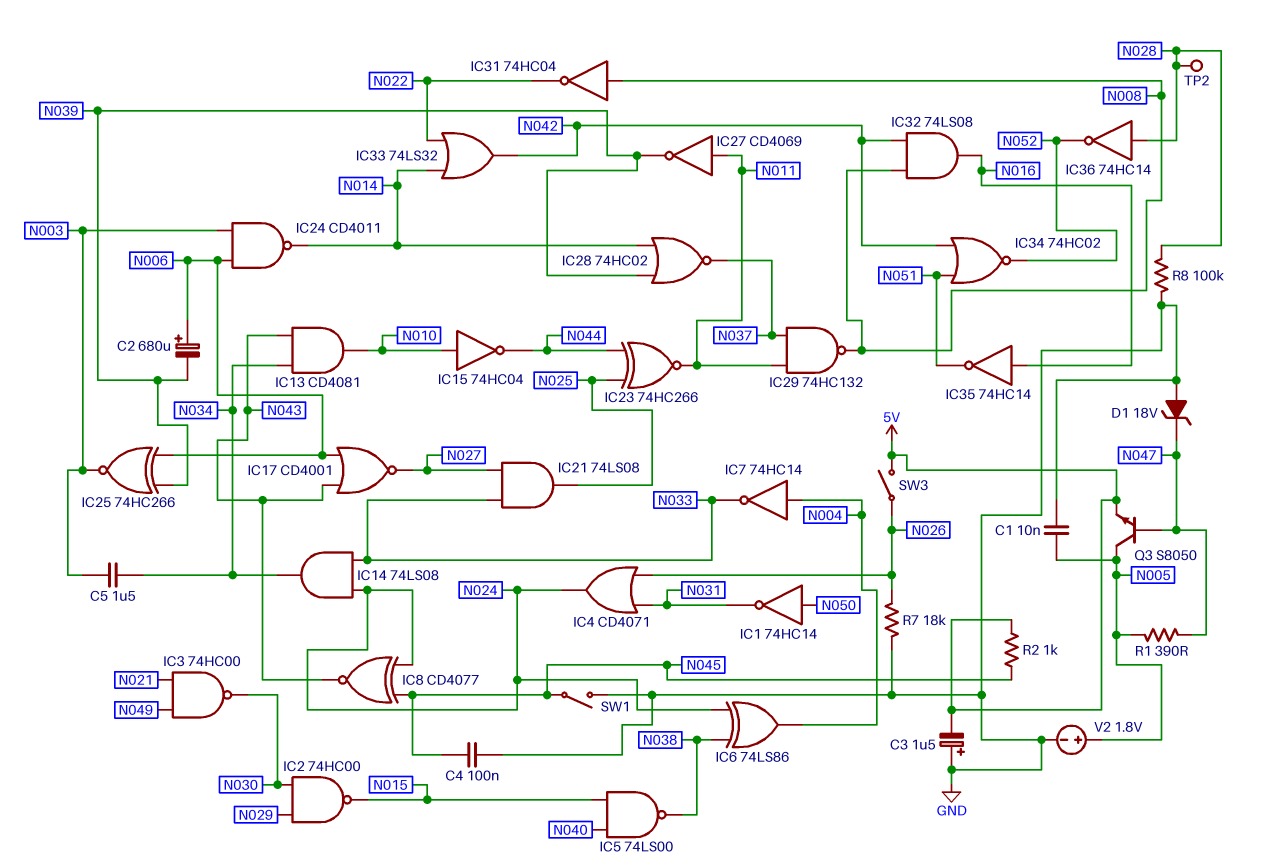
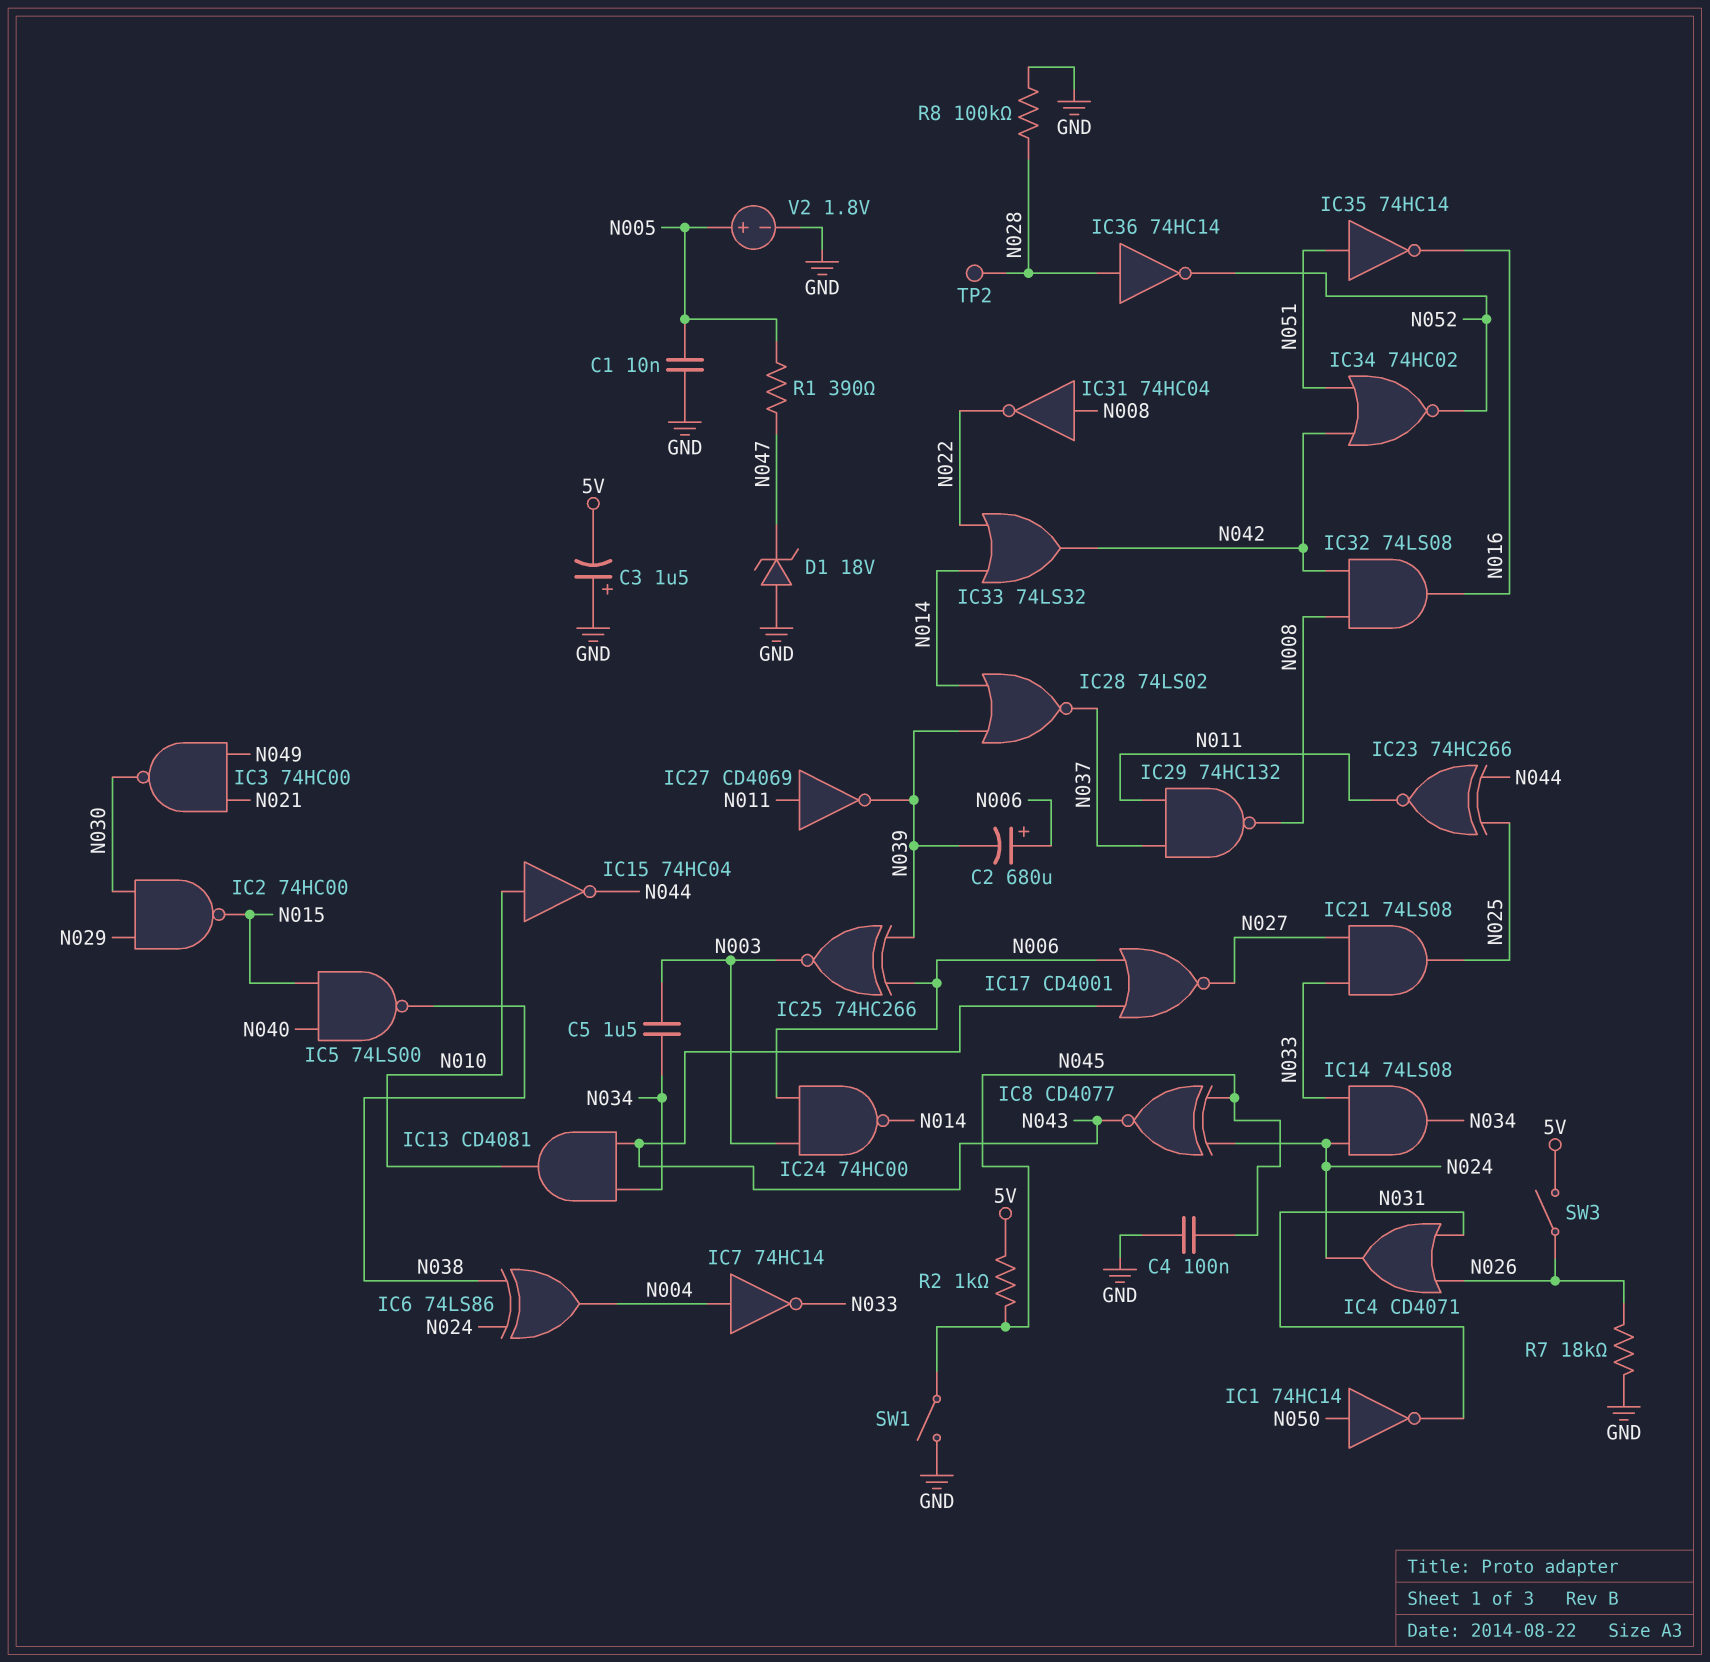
IC24: NAND CD4011 (in N003, in N006, out N014) -> NAND 74HC00 (in N003, in N006, out N014)
IC28: NOR 74HC02 (in N014, in N039, out N037) -> NOR 74LS02 (in N014, in N039, out N037)
IC35: NOT 74HC14 (in N016, out N051) -> NOT 74HC14 (in N051, out N016)
Q3: NPN S8050 (B N047, C N005, E 5V) -> none

